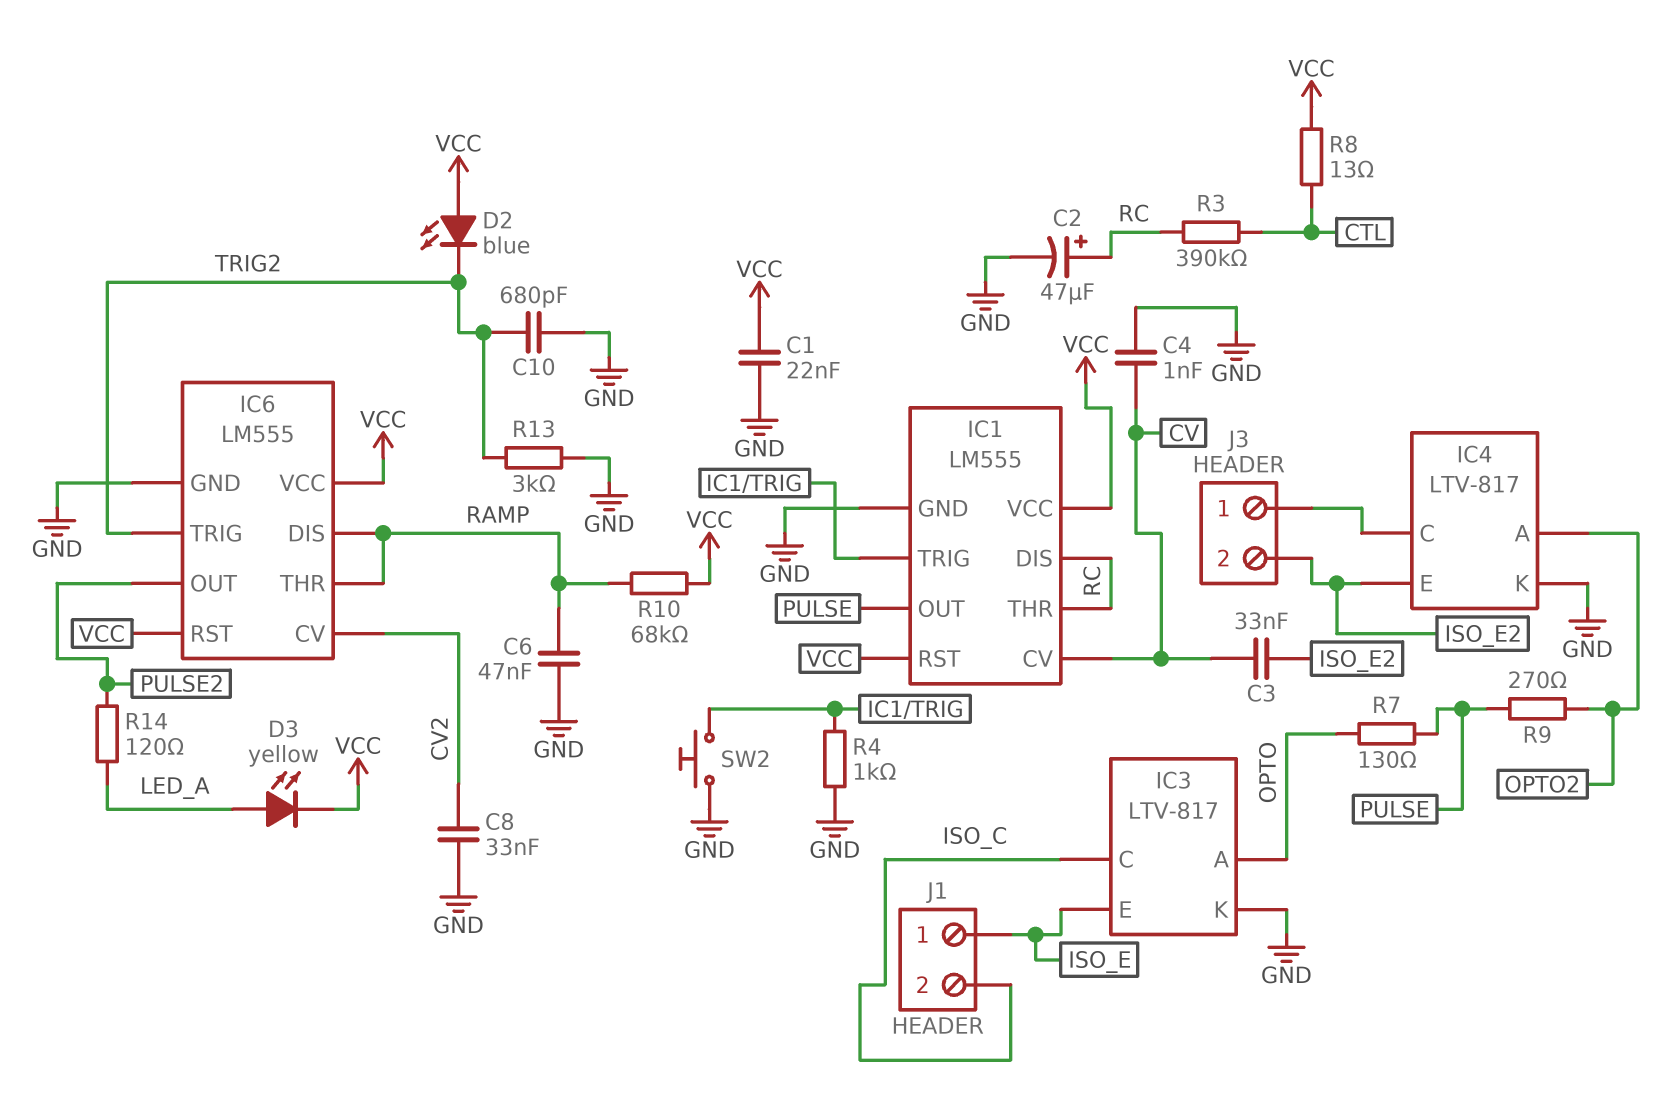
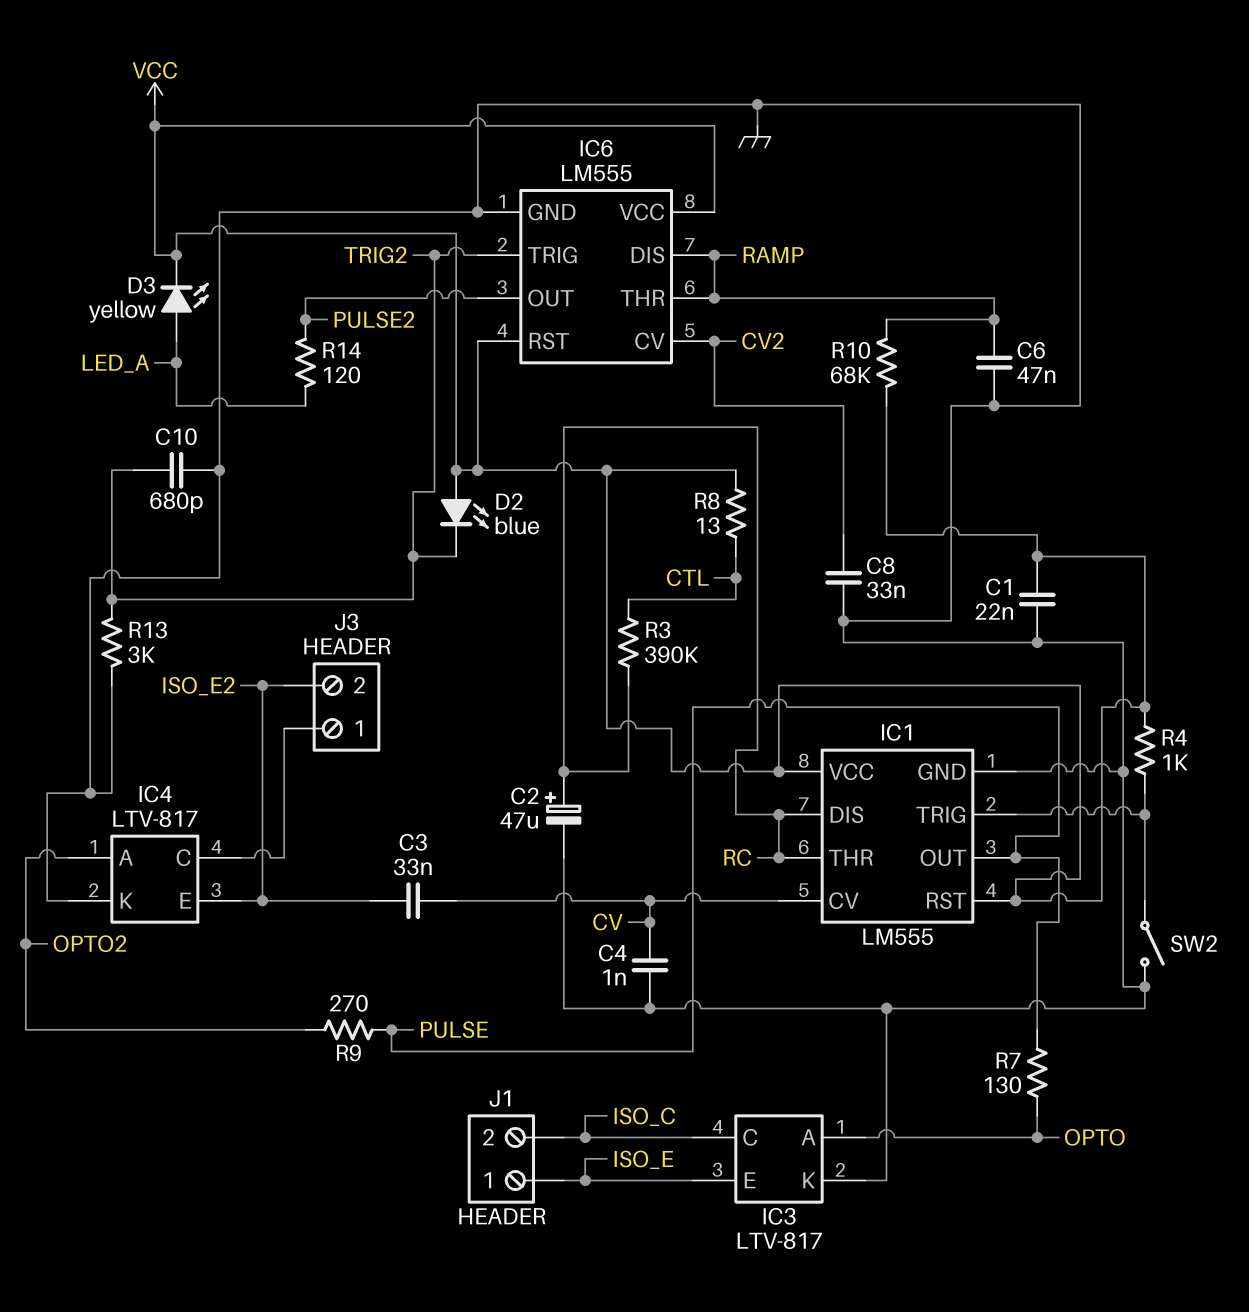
R4: 1k (GND, IC1/TRIG) -> 1k (IC1/TRIG, VCC)
SW2: button (GND, IC1/TRIG) -> switch (GND, IC1/TRIG)

